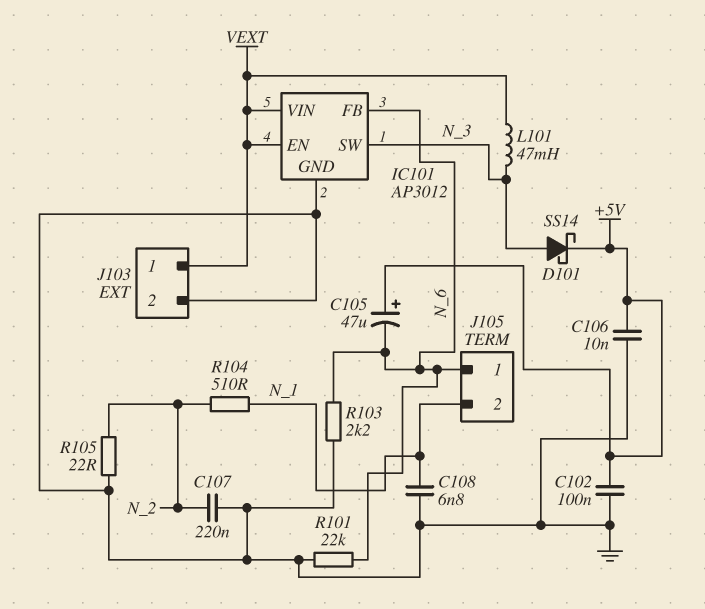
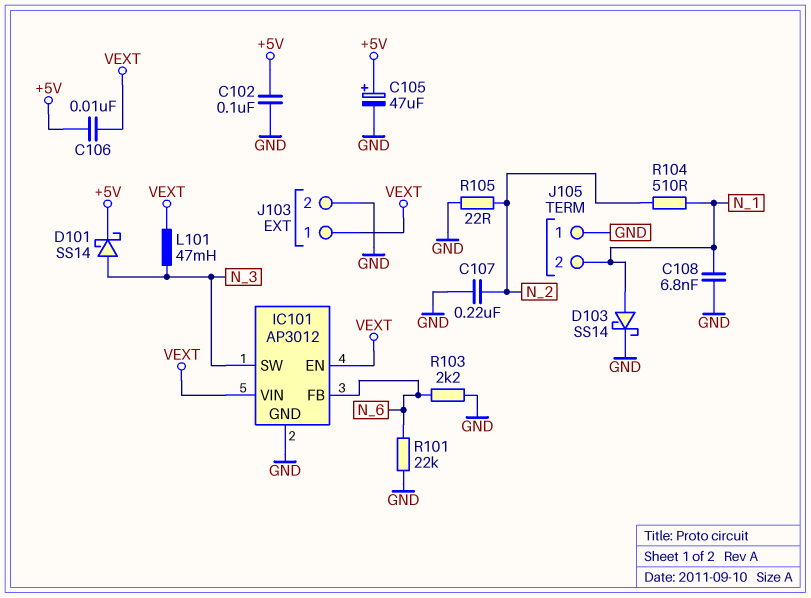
C105: 47uF (plus +5V, minus N_6) -> 47uF (plus +5V, minus GND)
C106: 10nF (+5V, GND) -> 10nF (+5V, VEXT)
D103: none -> schottky SS14 (A N_1, K GND)
J105 pin 1: N_6 -> GND

